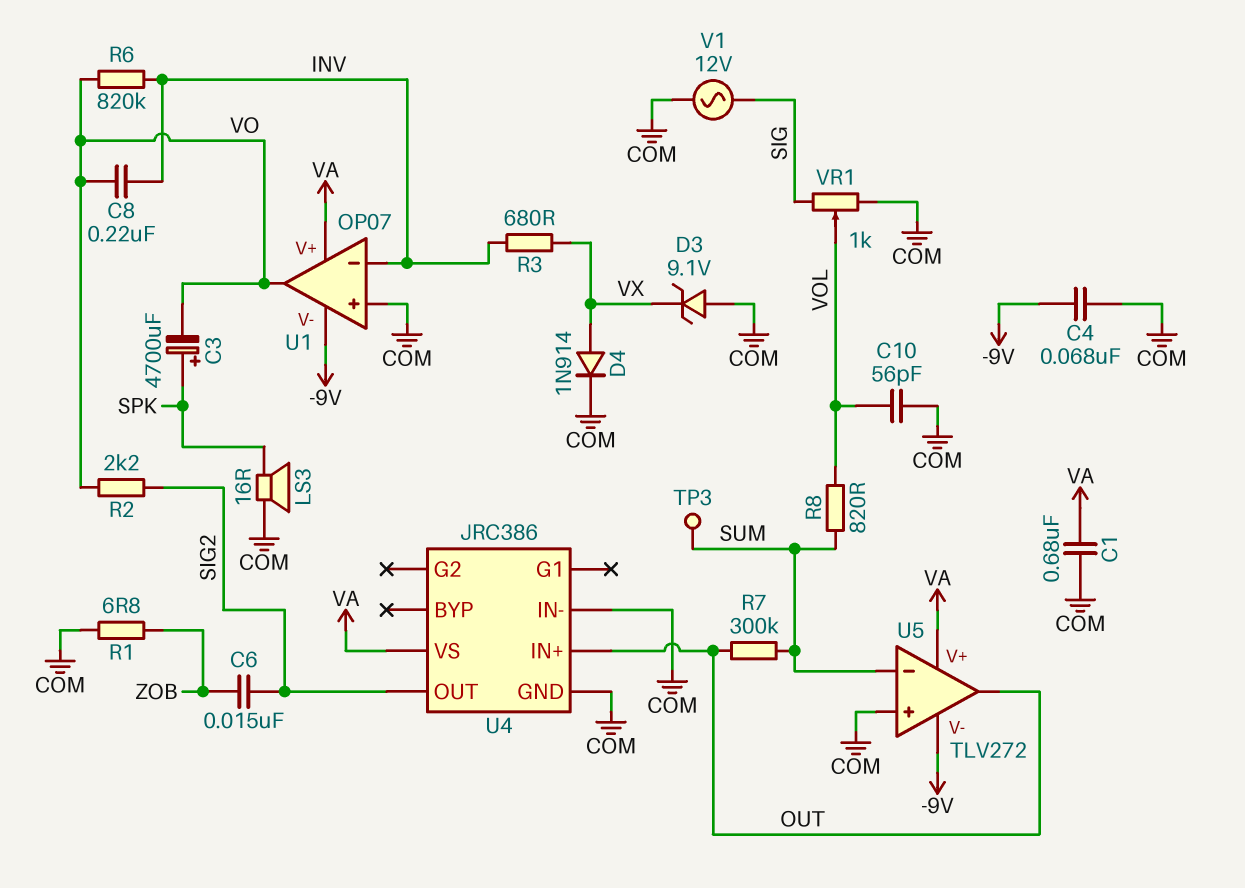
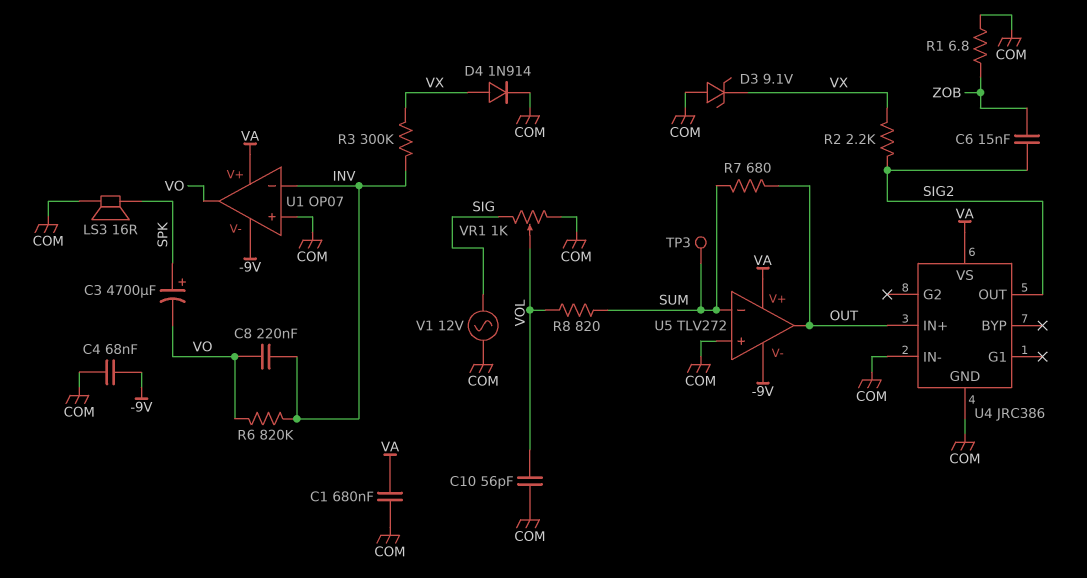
R2: 2.2k (SIG2, VO) -> 2.2k (SIG2, VX)
R3: 680 (INV, VX) -> 300k (INV, VX)
R7: 300k (OUT, SUM) -> 680 (OUT, SUM)

